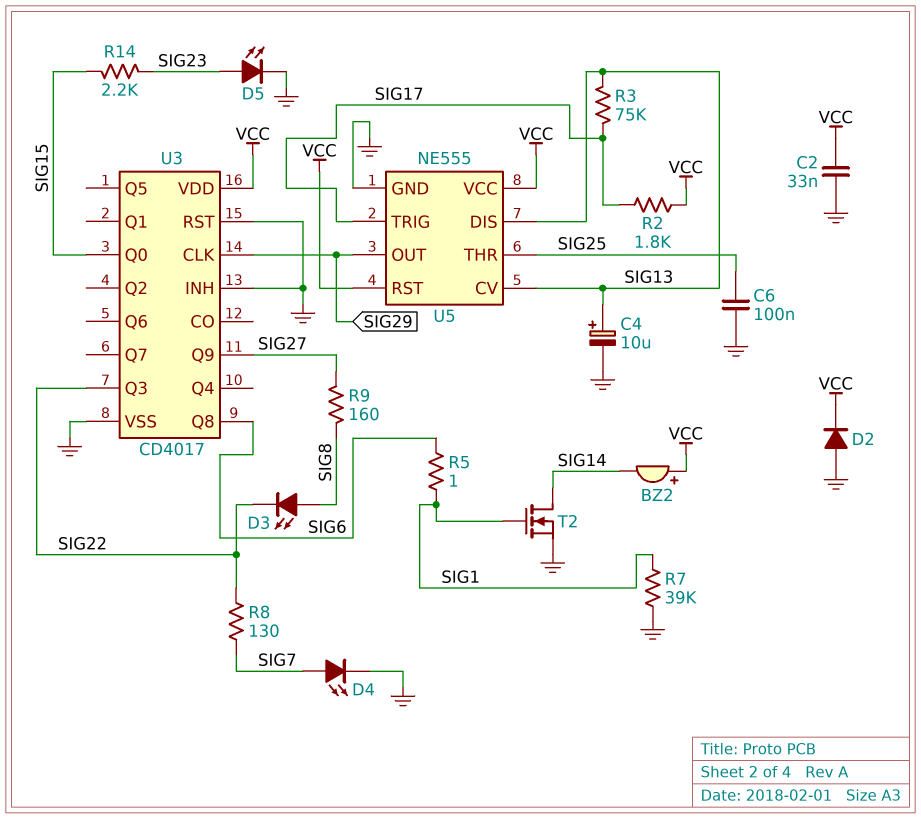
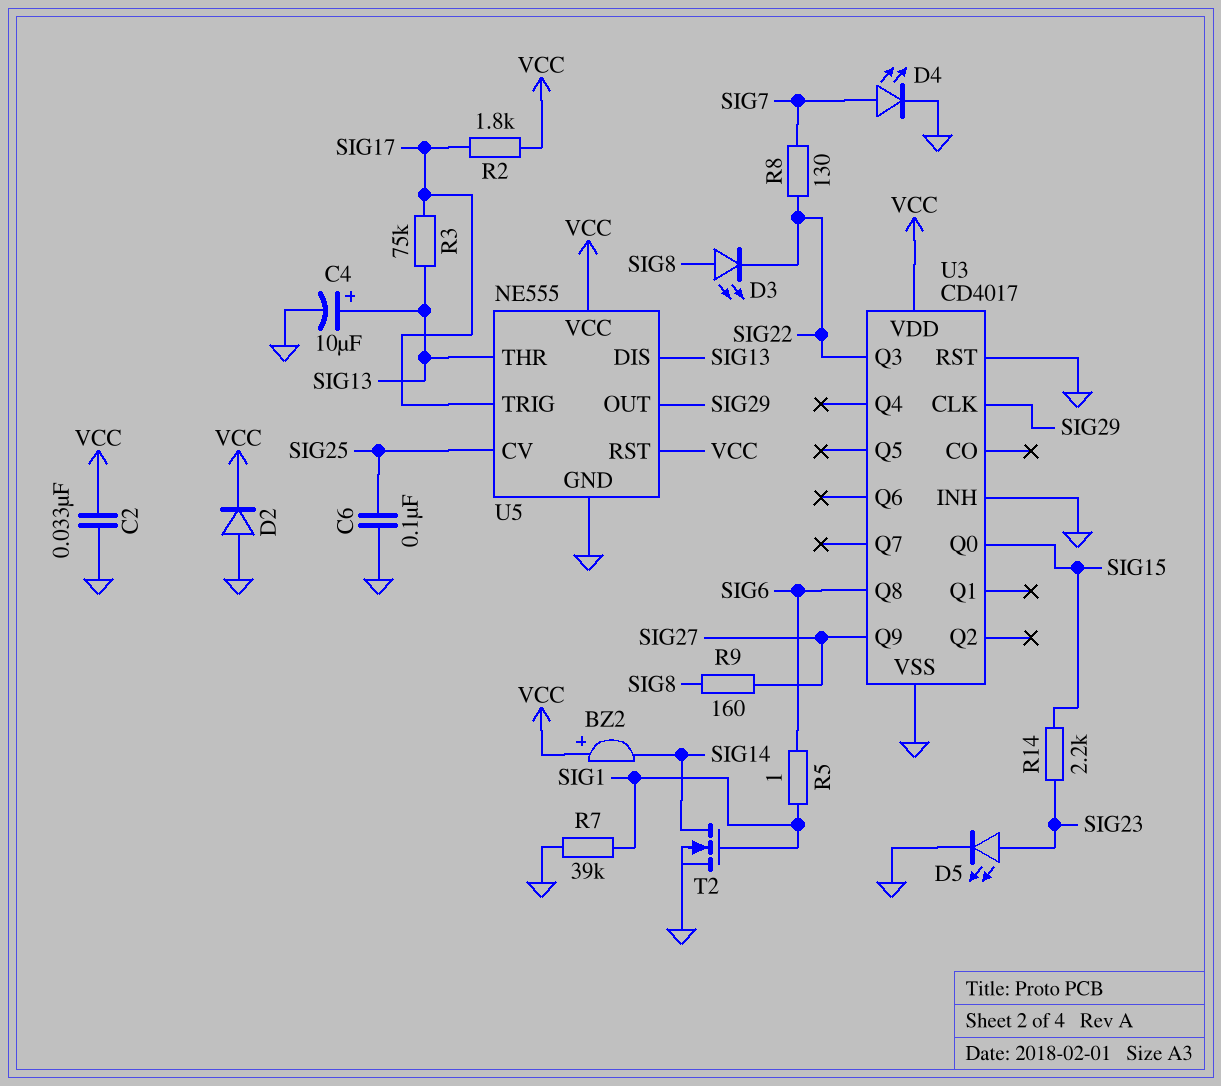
U5 pin CV: SIG13 -> SIG25
U5 pin THR: SIG25 -> SIG13

